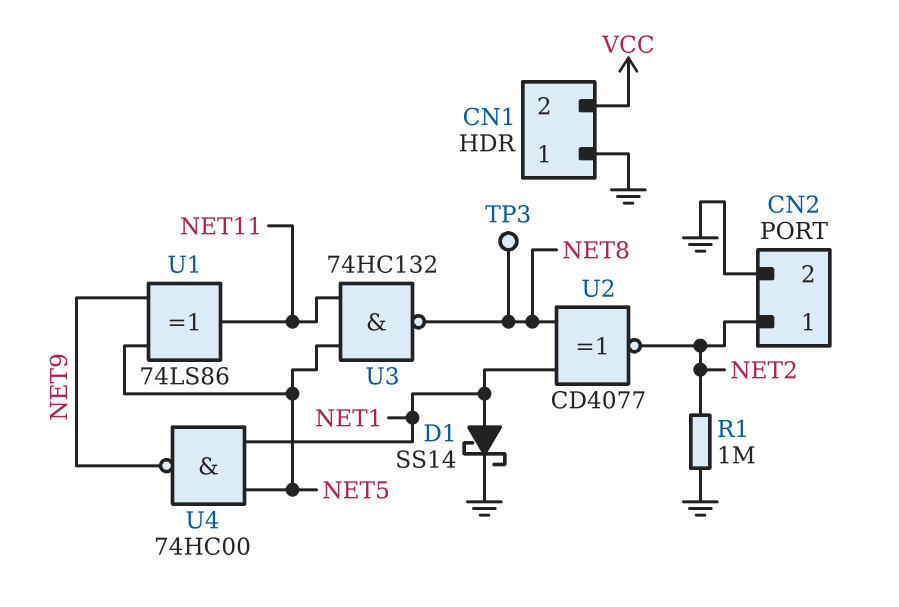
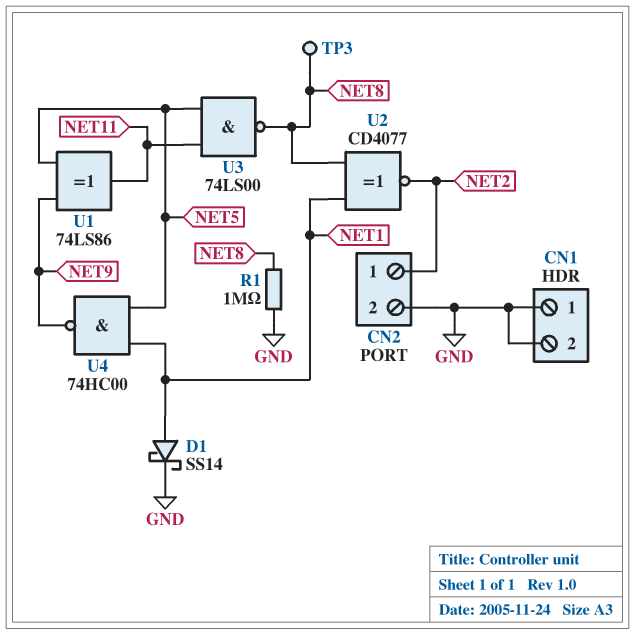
CN1 pin 2: VCC -> GND
R1: 1M (GND, NET2) -> 1M (GND, NET8)
U3: NAND 74HC132 (in NET5, in NET11, out NET8) -> NAND 74LS00 (in NET5, in NET11, out NET8)

